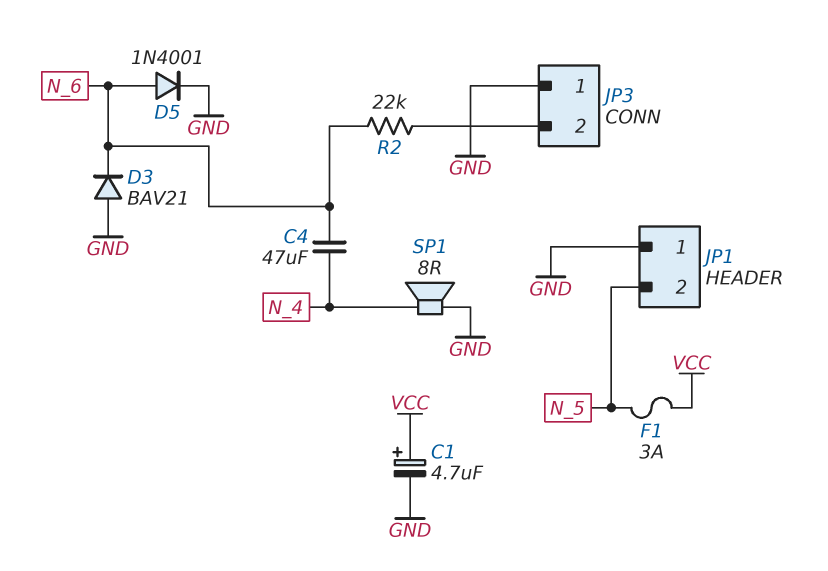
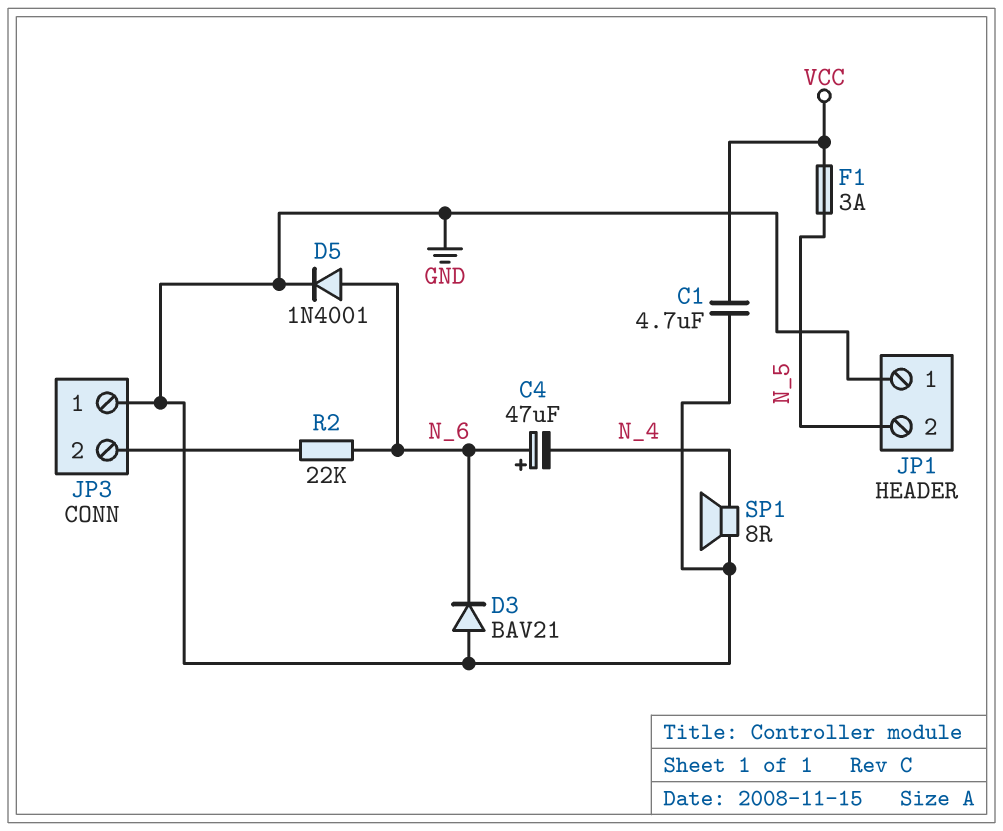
C1: 4.7uF (plus VCC, minus GND) -> 4.7uF (GND, VCC)
C4: 47uF (N_4, N_6) -> 47uF (plus N_6, minus N_4)

